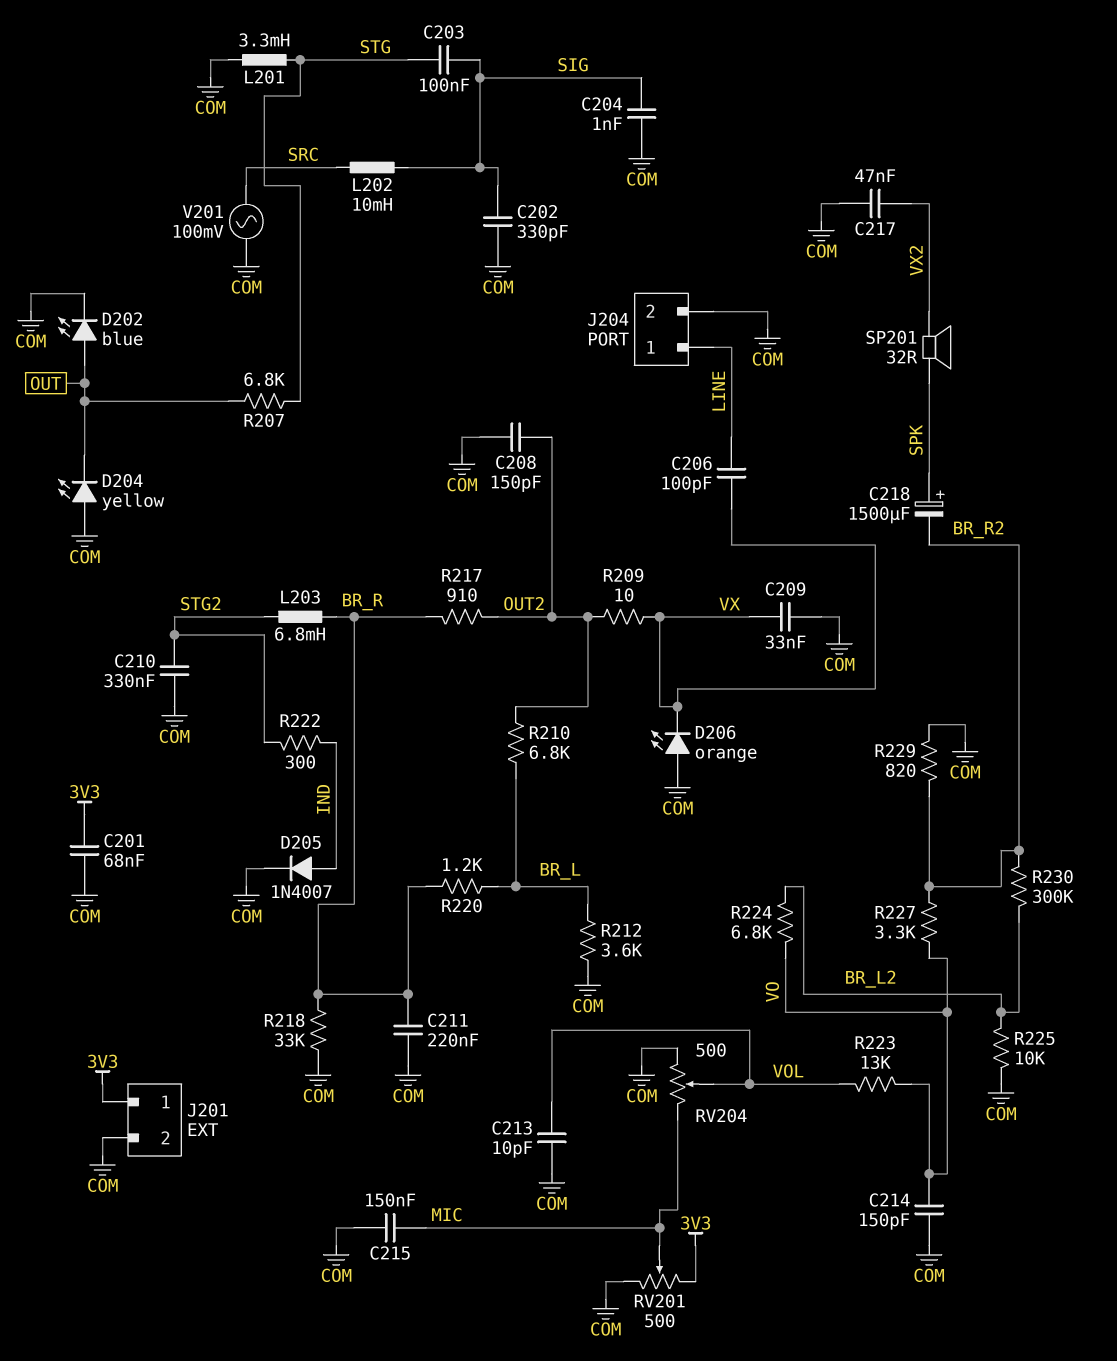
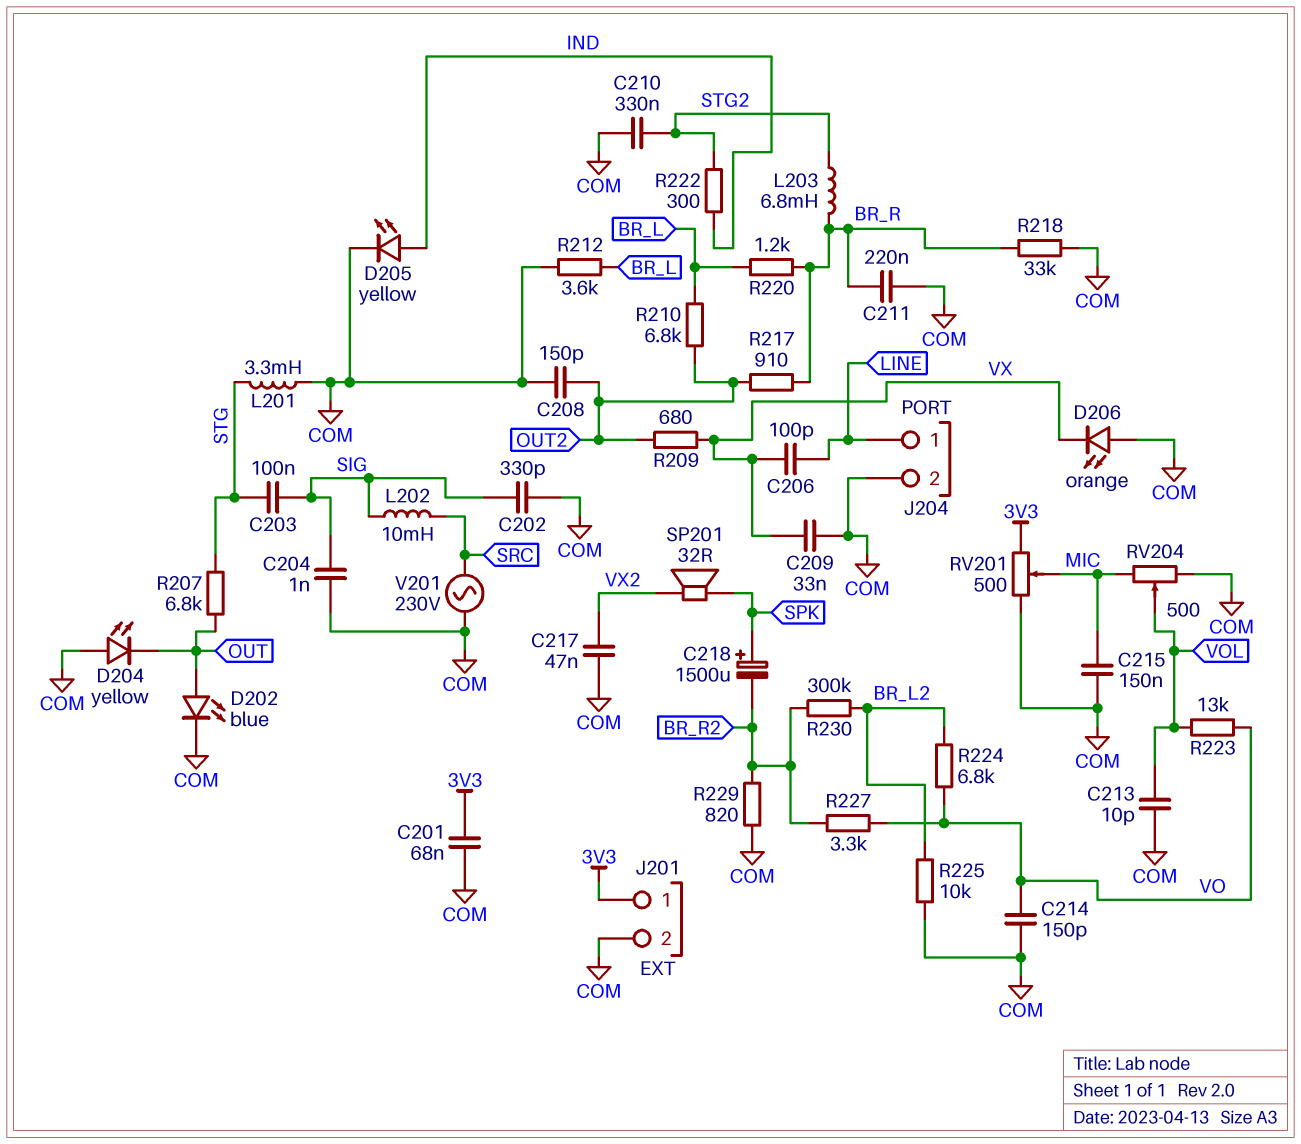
D205: diode 1N4007 (A IND, K COM) -> LED yellow (A IND, K COM)
R209: 10 (OUT2, VX) -> 680 (OUT2, VX)
V201: AC 100mV (COM, SRC) -> AC 230V (COM, SRC)

